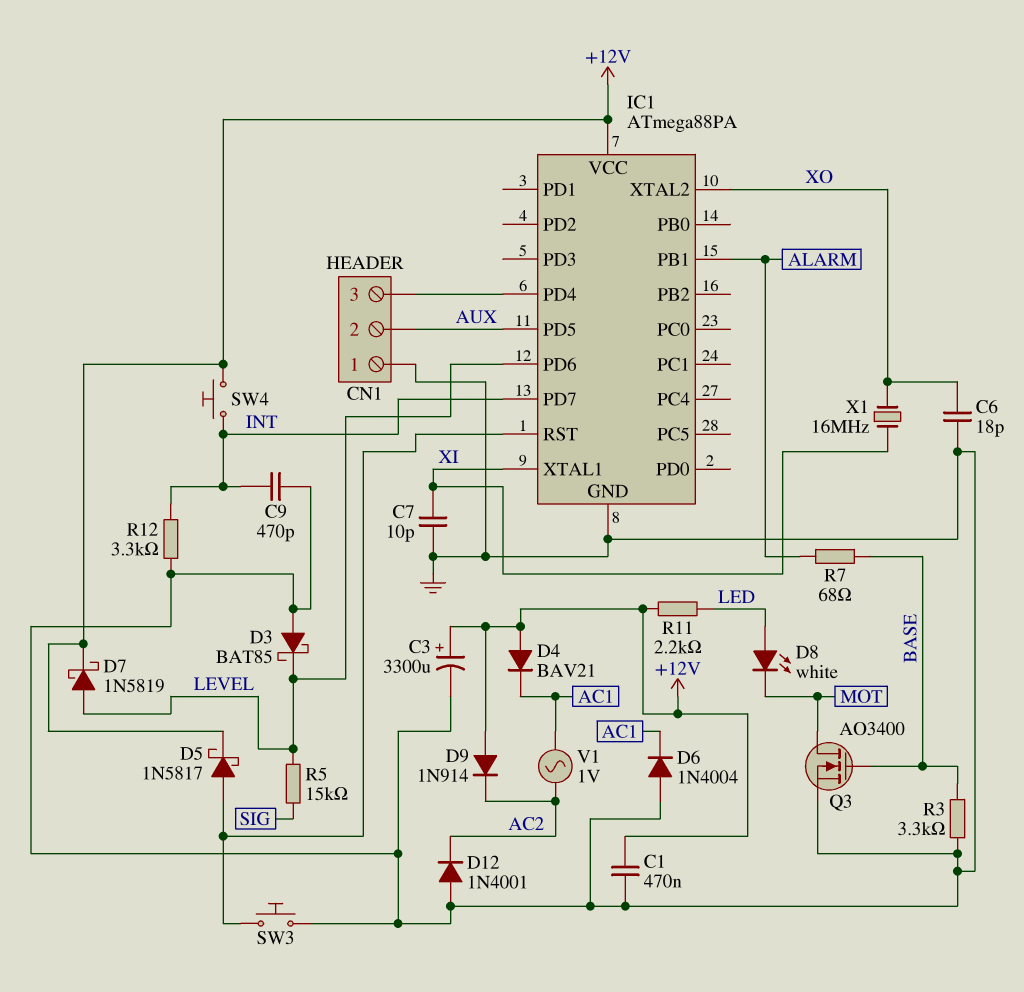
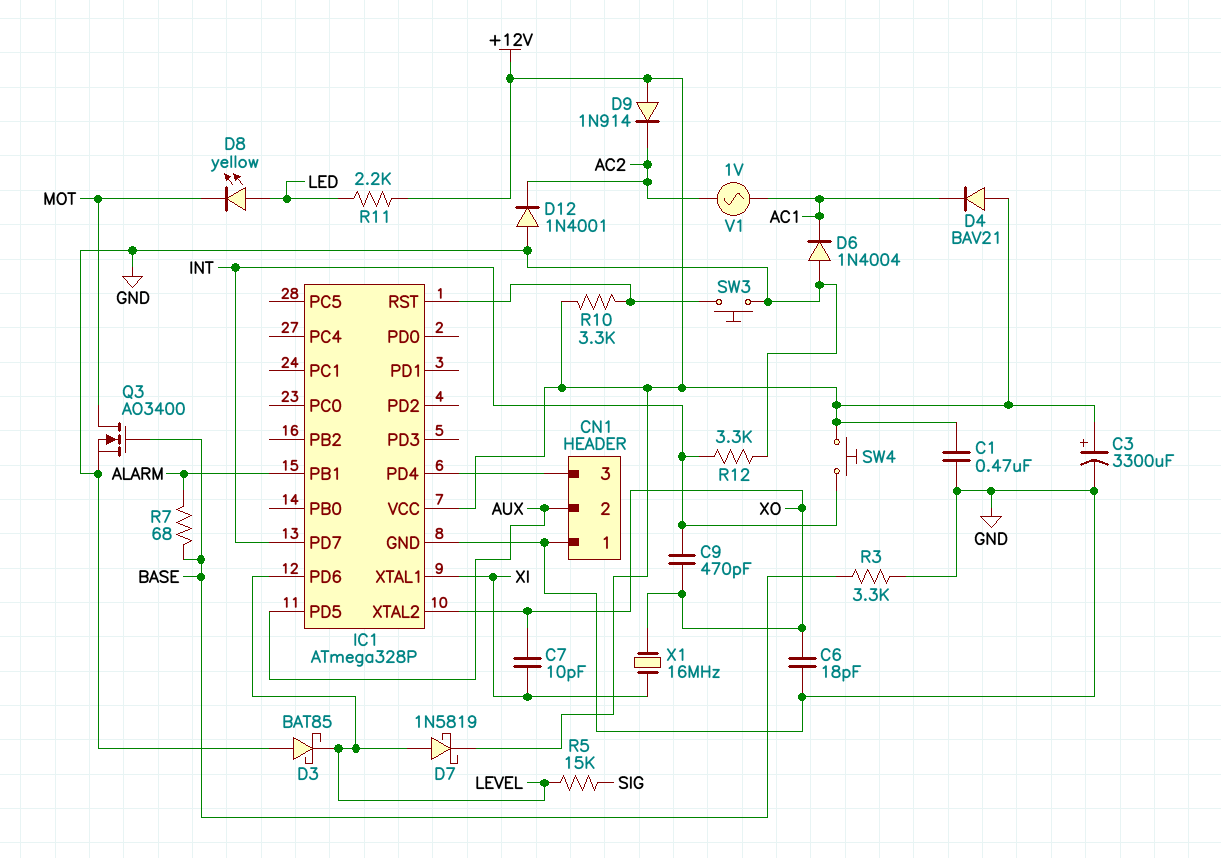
C7: 10pF (GND, XI) -> 10pF (XI, XO)
C9: 470pF (GND, INT) -> 470pF (INT, XO)
D5: schottky 1N5817 (A IC1/RST, K +12V) -> none
D8: LED white (A LED, K MOT) -> LED yellow (A LED, K MOT)
IC1: ATmega88PA -> ATmega328P
R10: none -> 3.3k (+12V, IC1/RST)

